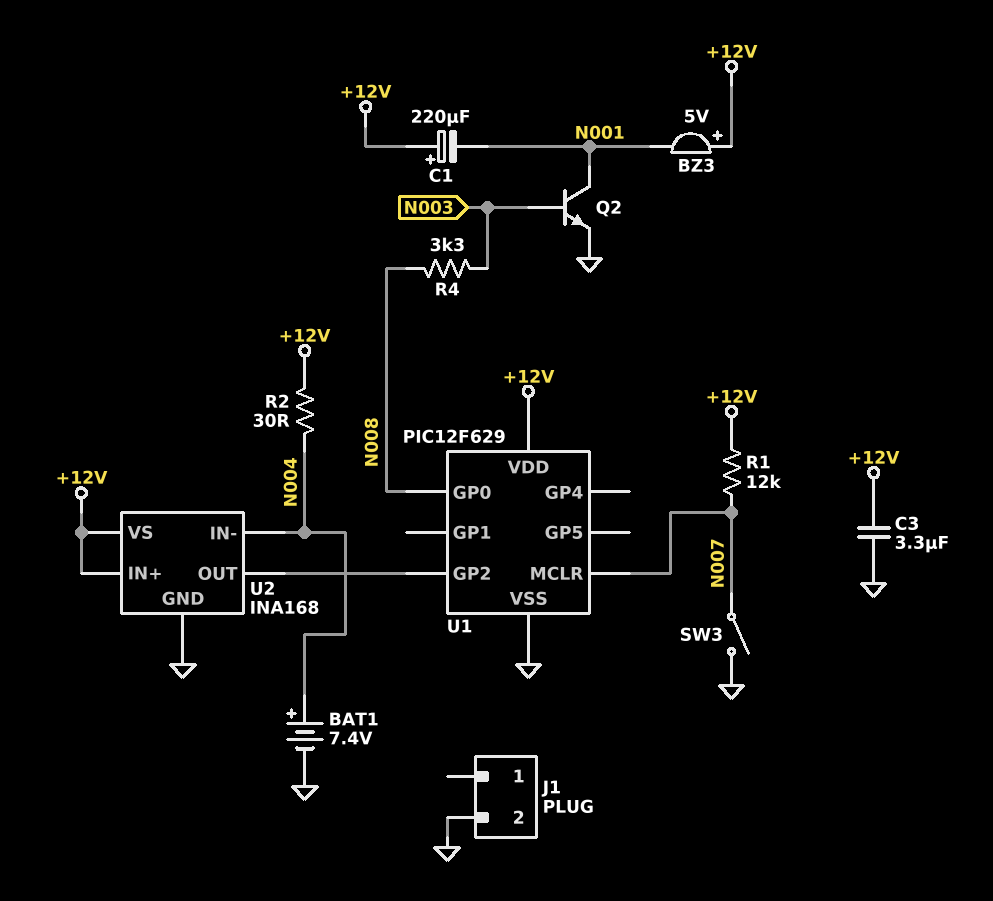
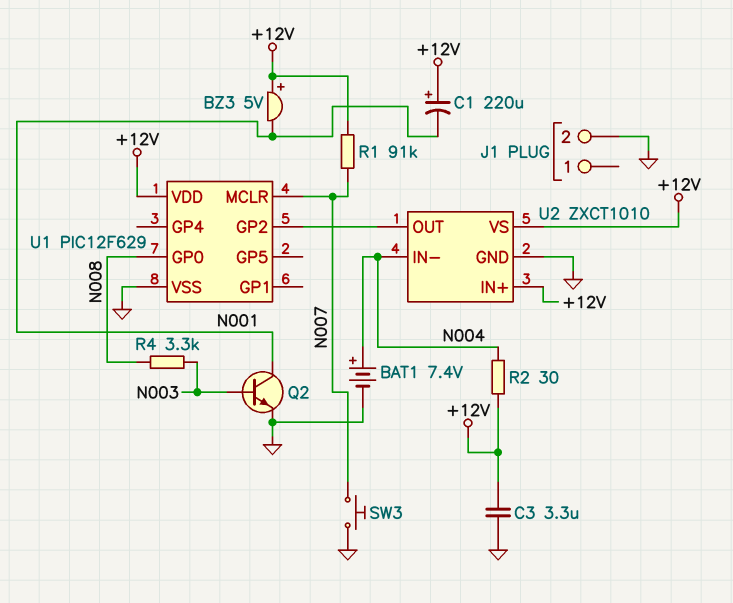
R1: 12k (+12V, N007) -> 91k (+12V, N007)
SW3: switch (GND, N007) -> button (GND, N007)
U2: INA168 -> ZXCT1010

